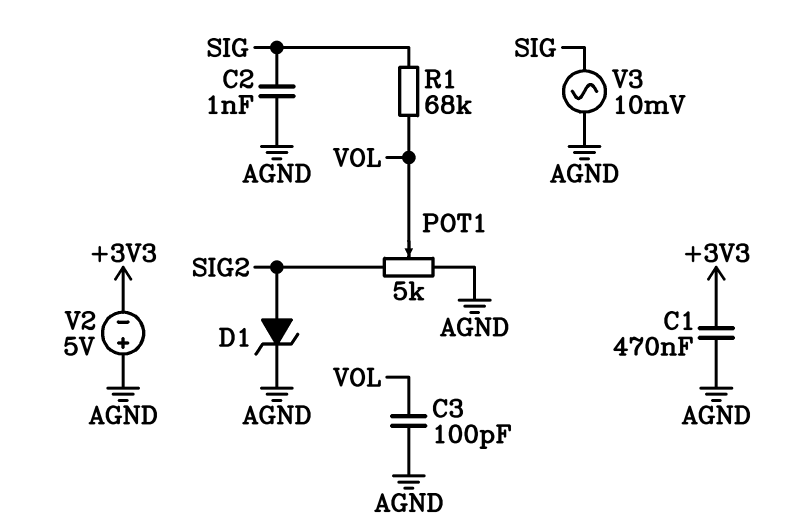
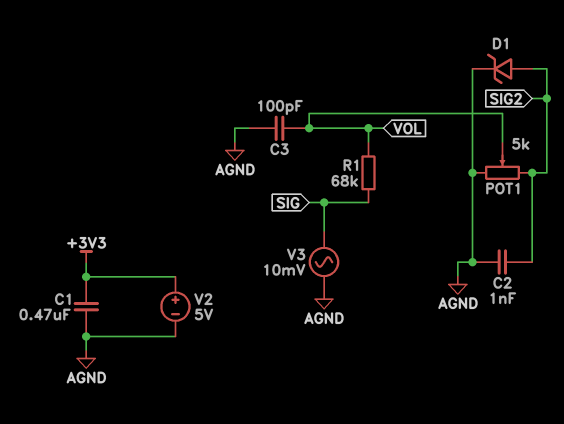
C2: 1nF (AGND, SIG) -> 1nF (AGND, SIG2)
V2: 5V (plus AGND, minus +3V3) -> 5V (plus +3V3, minus AGND)

